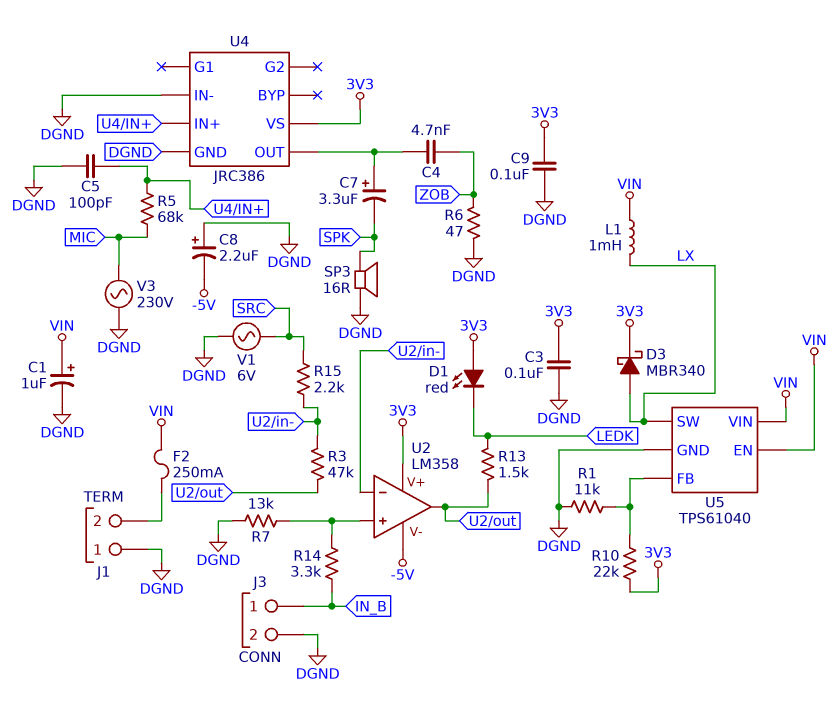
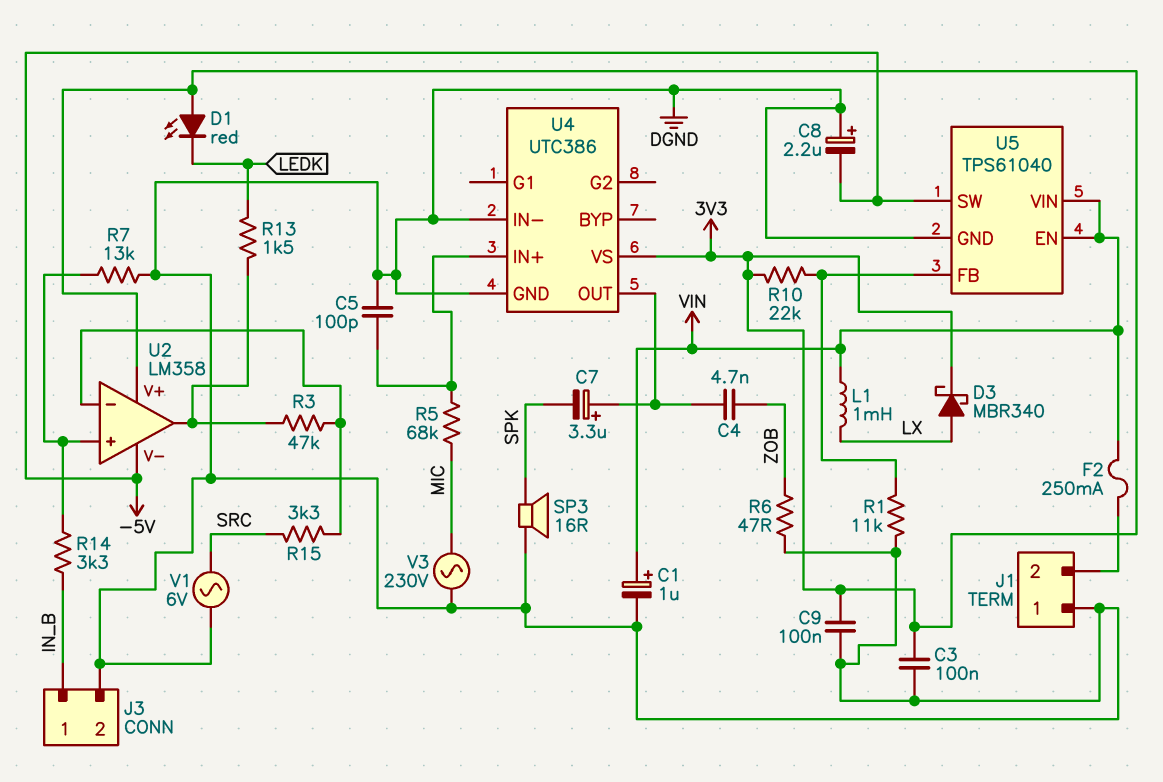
R15: 2.2k (SRC, U2/in-) -> 3.3k (SRC, U2/in-)
U4: JRC386 -> UTC386
U5 pin SW: LX -> -5V

